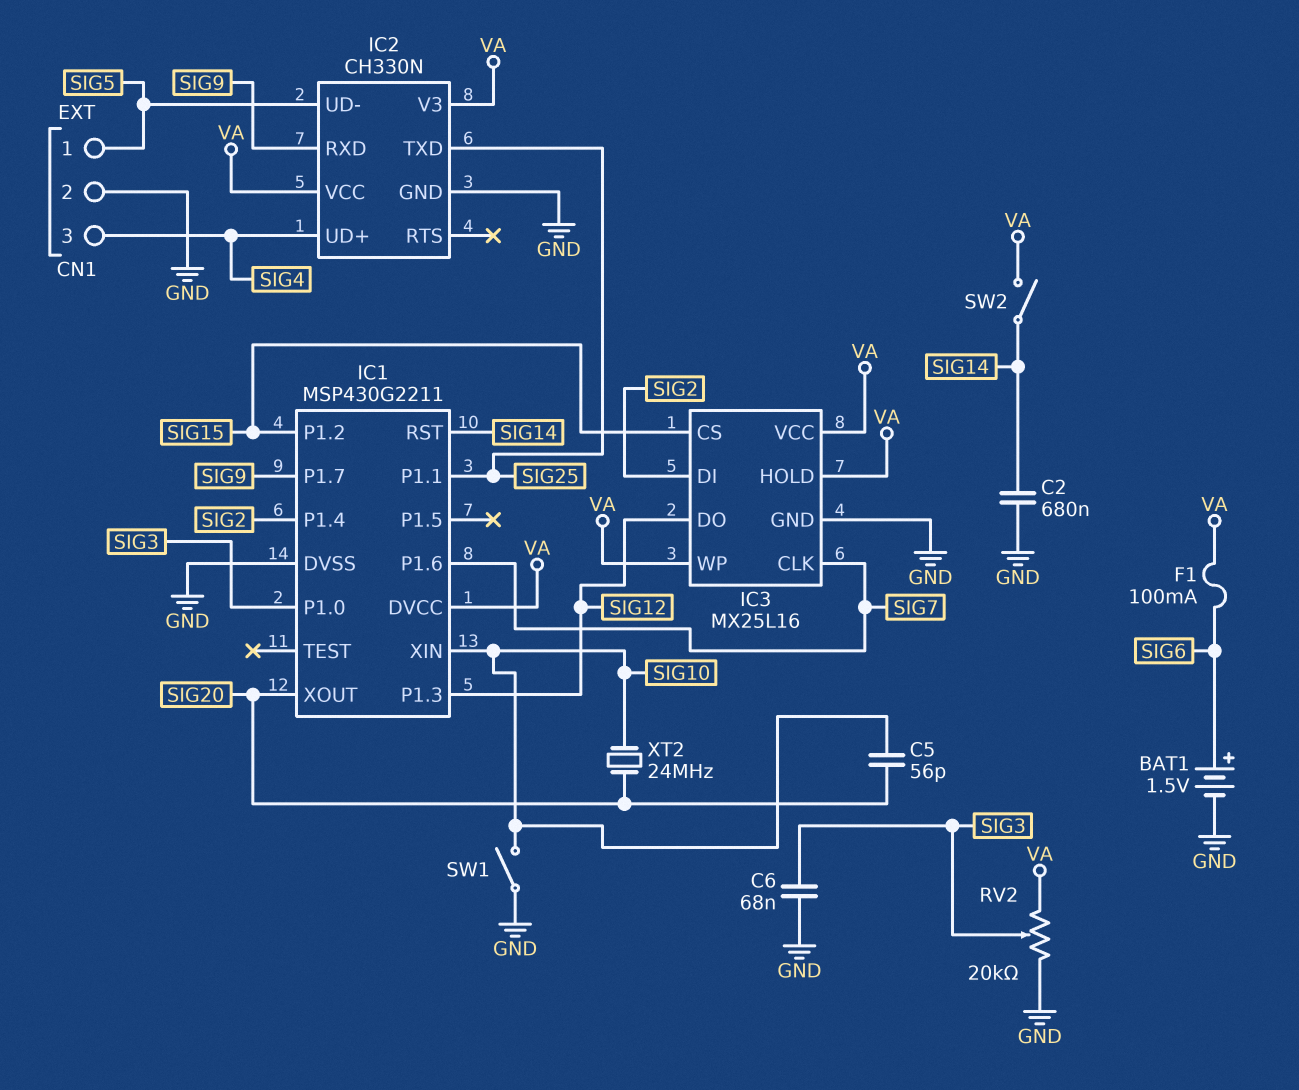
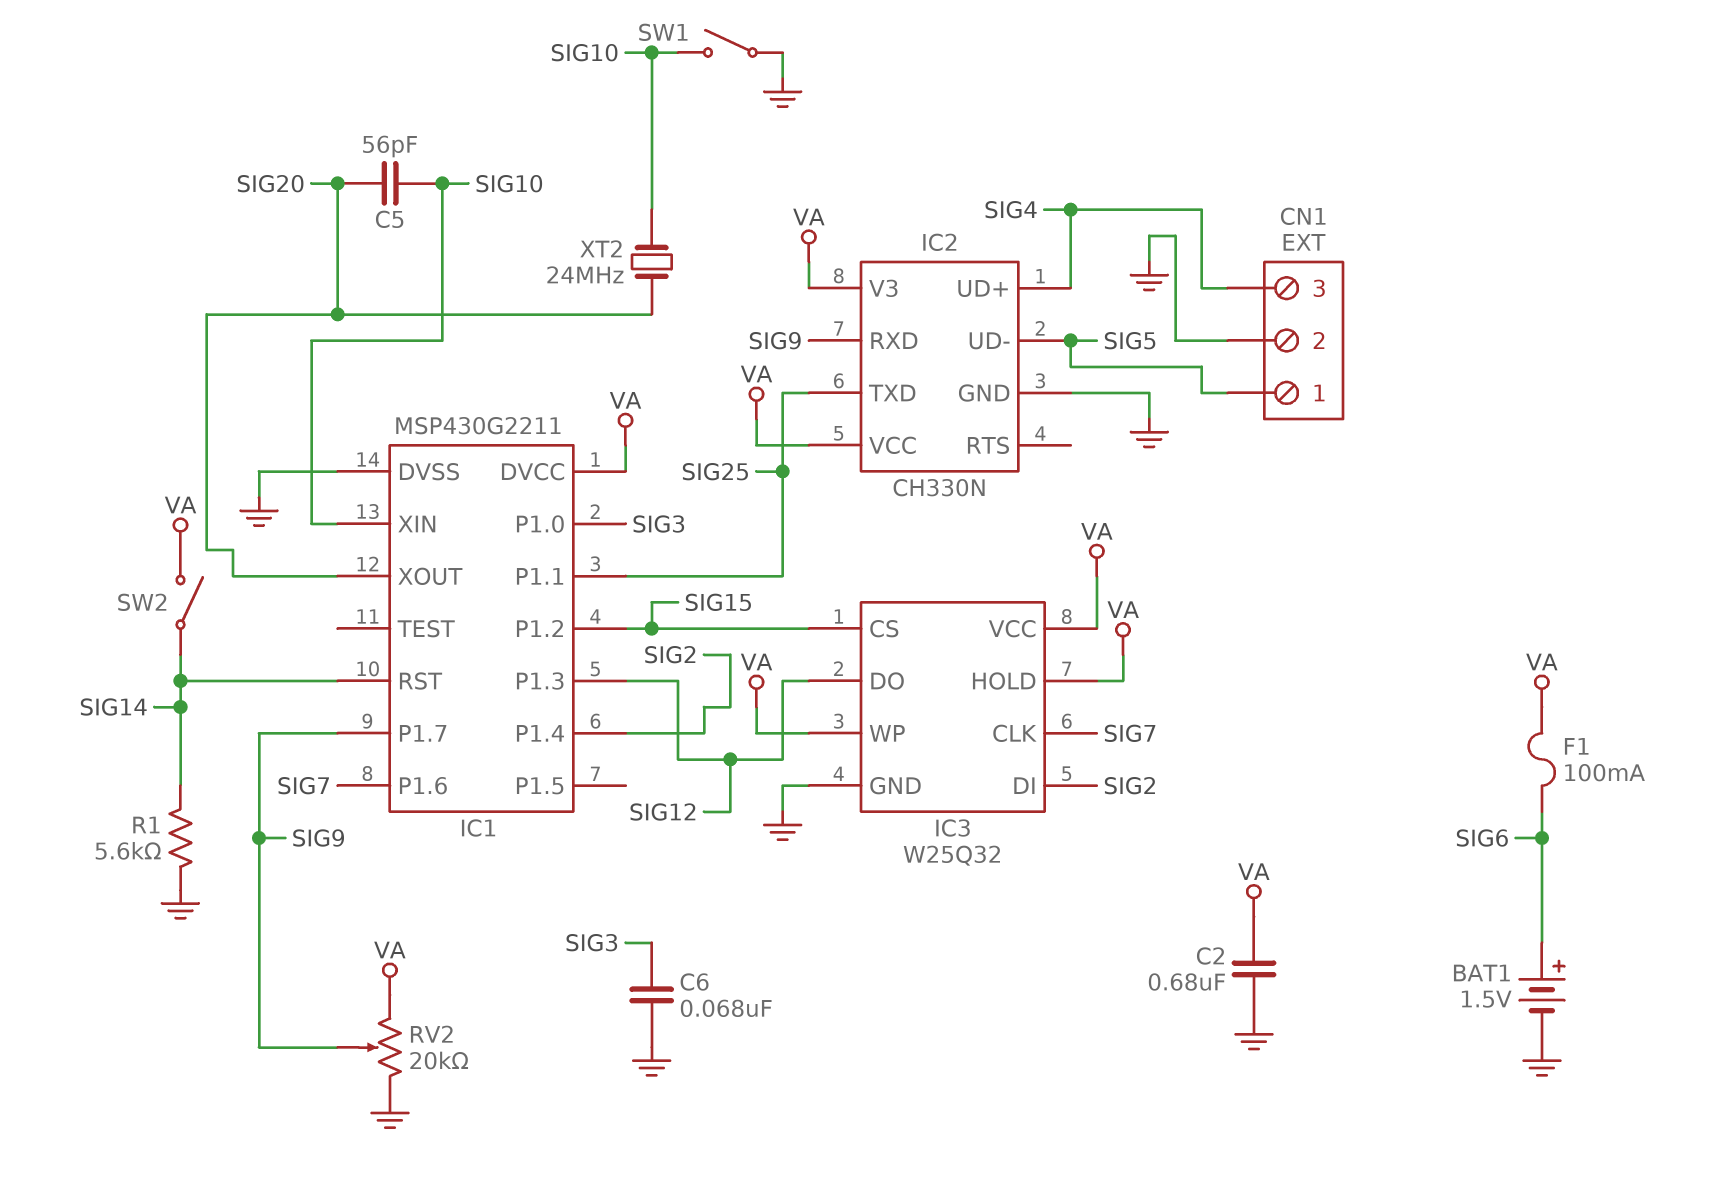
C2: 680nF (GND, SIG14) -> 680nF (GND, VA)
IC3: MX25L16 -> W25Q32
R1: none -> 5.6k (GND, SIG14)
RV2: 20k (GND, VA, wiper SIG3) -> 20k (GND, VA, wiper SIG9)

